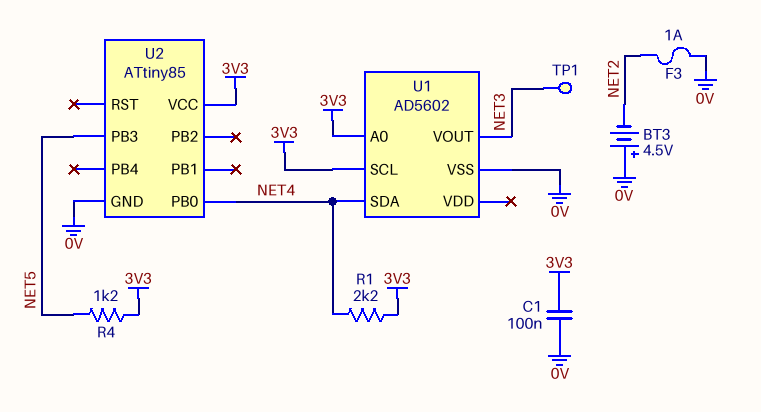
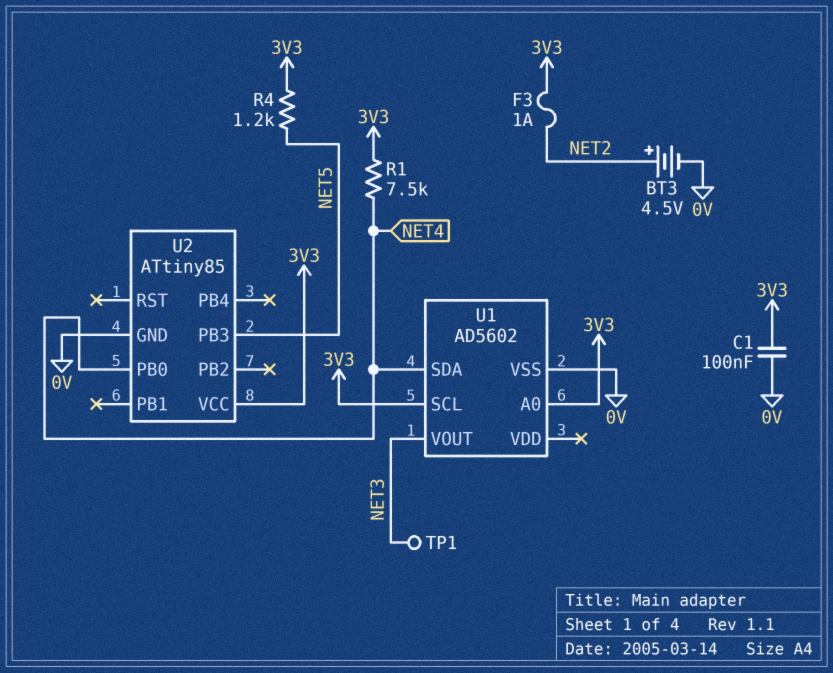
BT3: 4.5V (plus 0V, minus NET2) -> 4.5V (plus NET2, minus 0V)
F3: 1A (0V, NET2) -> 1A (3V3, NET2)
R1: 2.2k (3V3, NET4) -> 7.5k (3V3, NET4)

